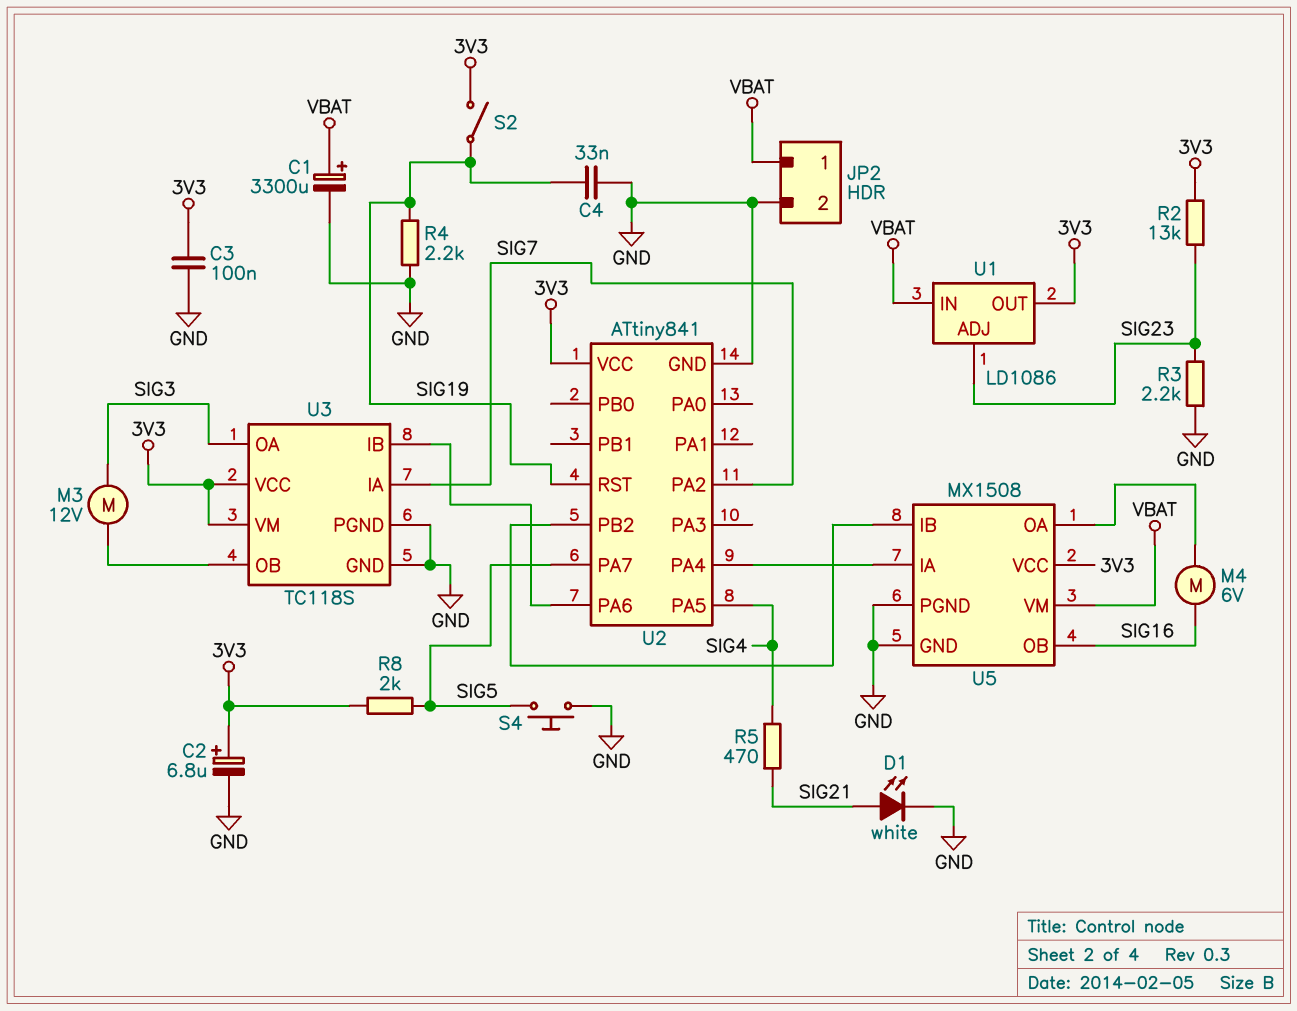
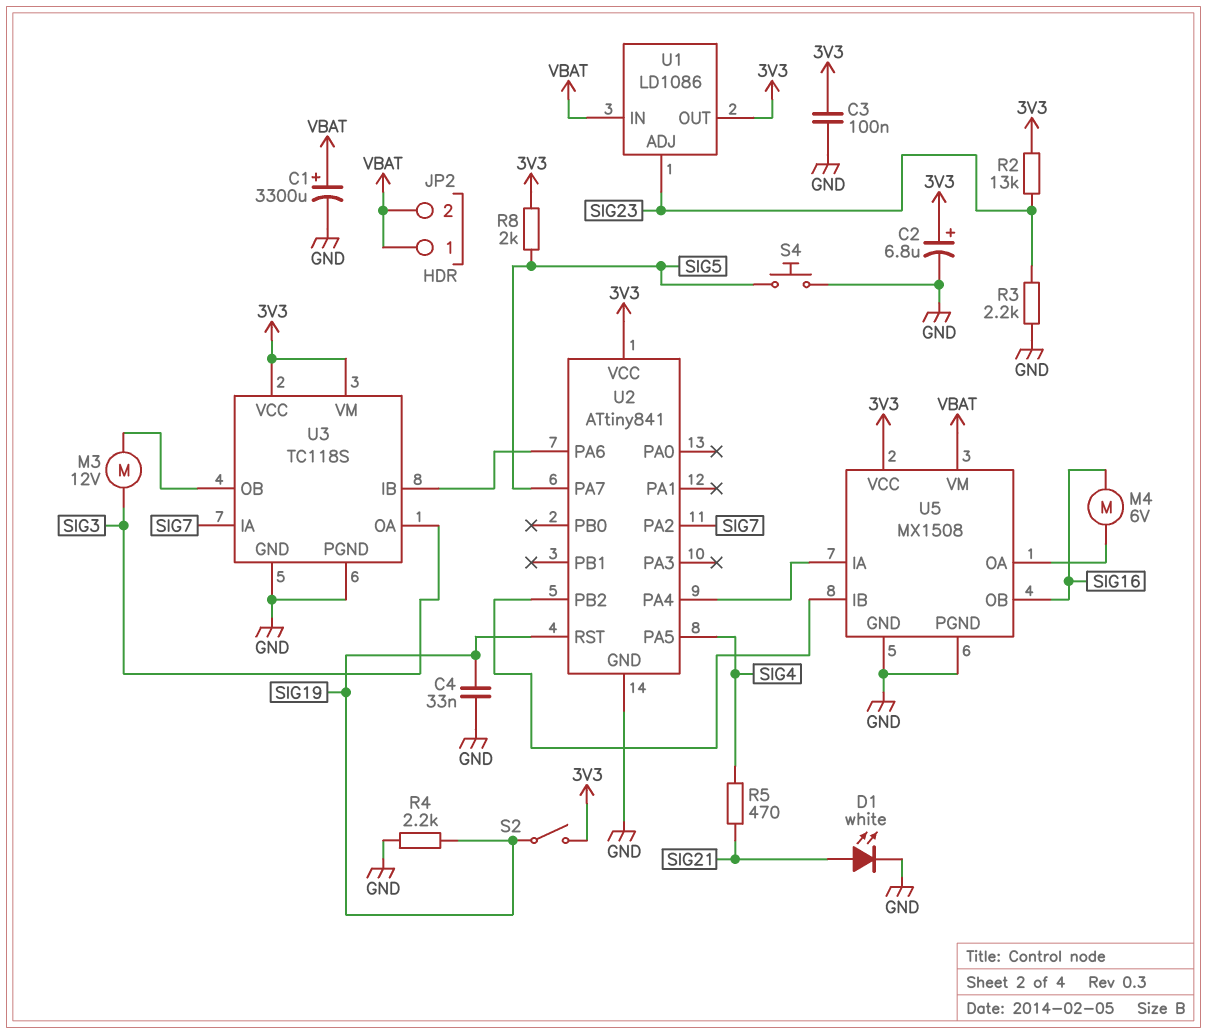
JP2 pin 2: GND -> VBAT

